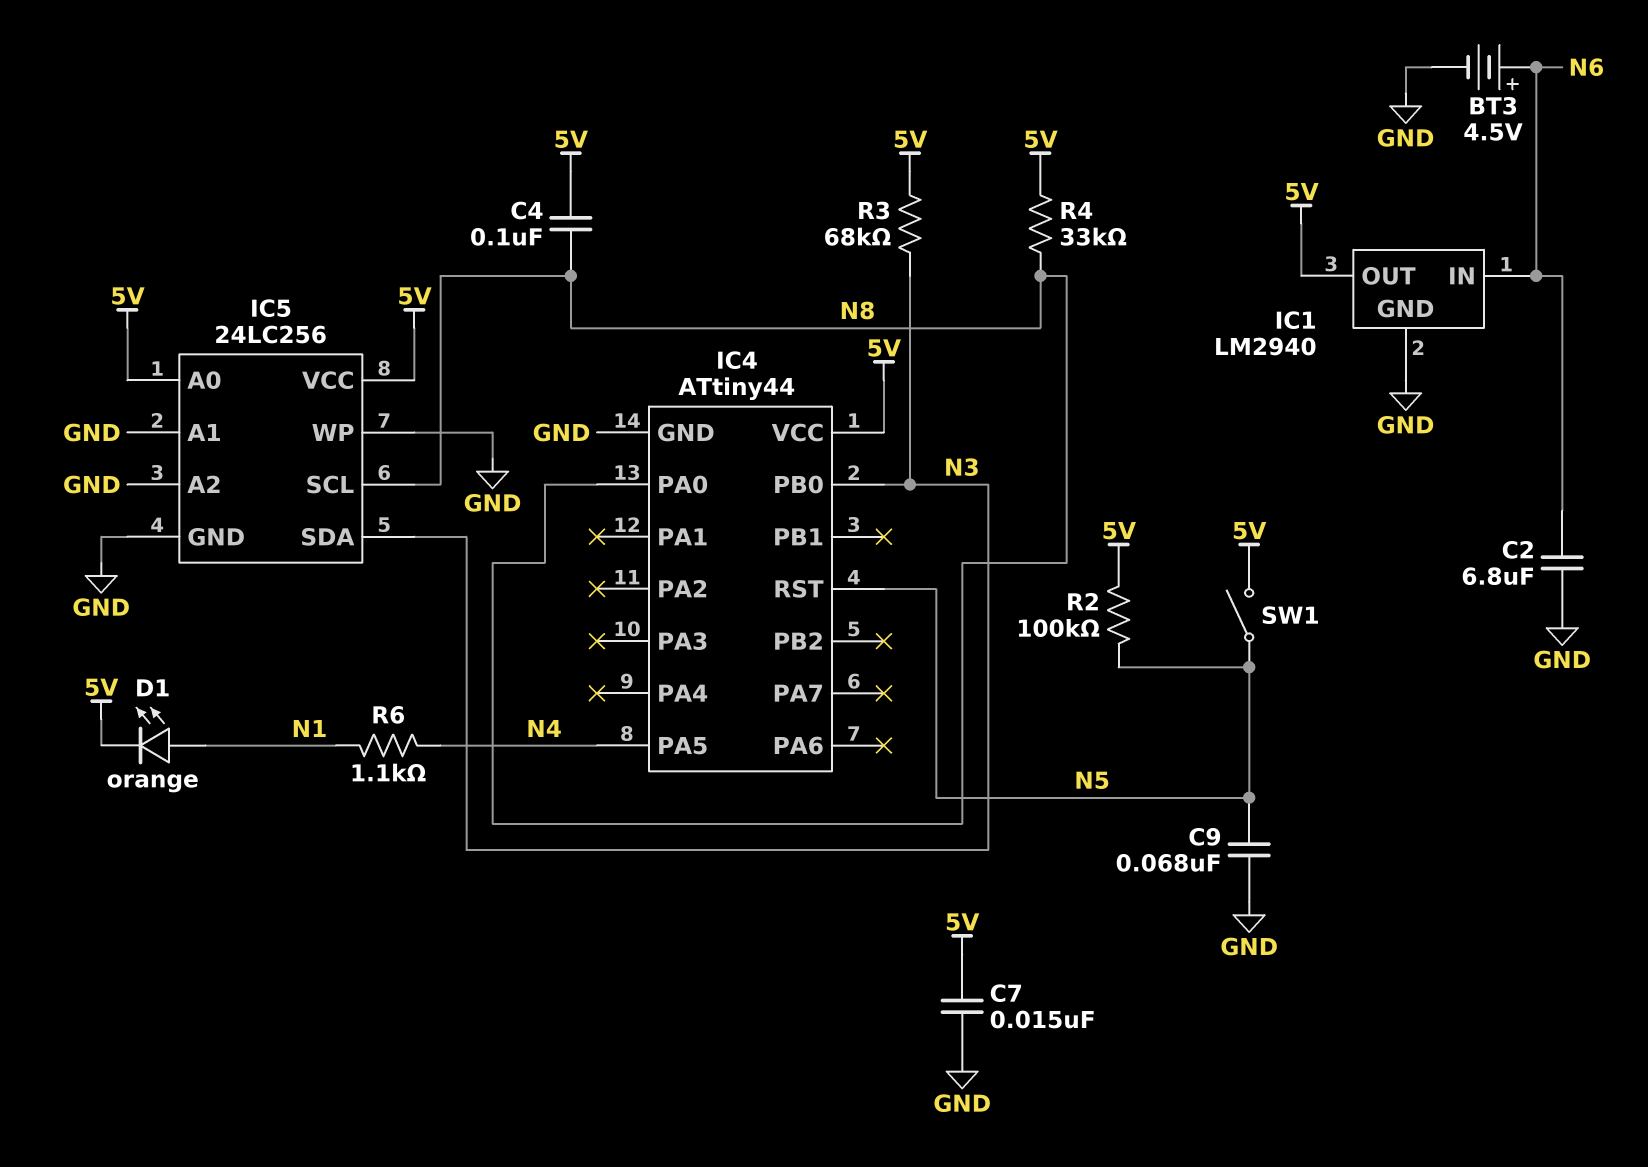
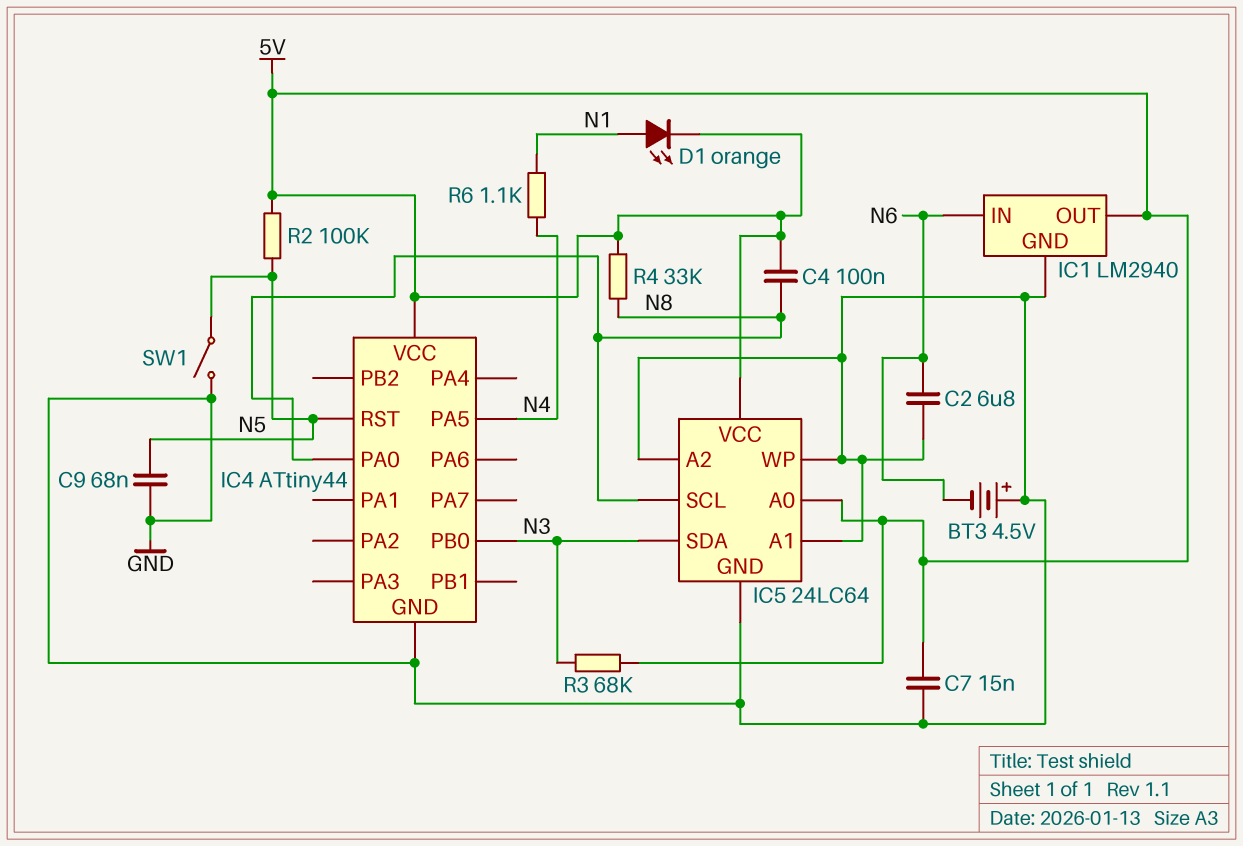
BT3: 4.5V (plus N6, minus GND) -> 4.5V (plus GND, minus N6)
IC5: 24LC256 -> 24LC64
SW1: switch (5V, N5) -> switch (GND, N5)

